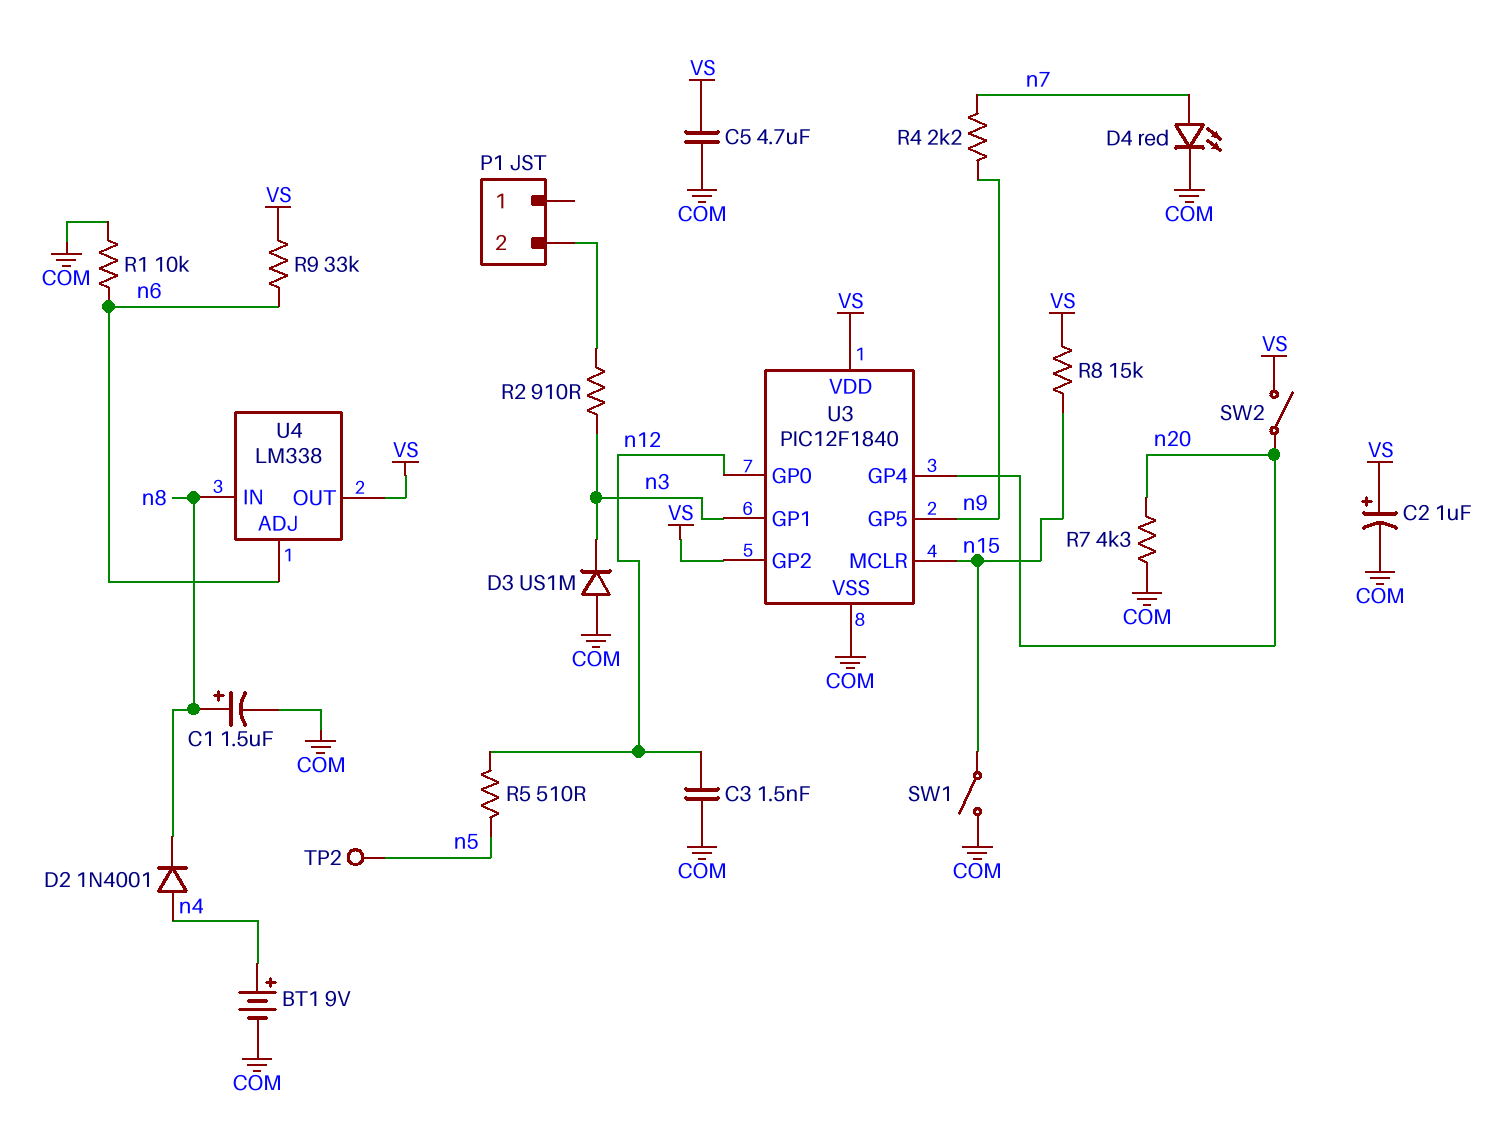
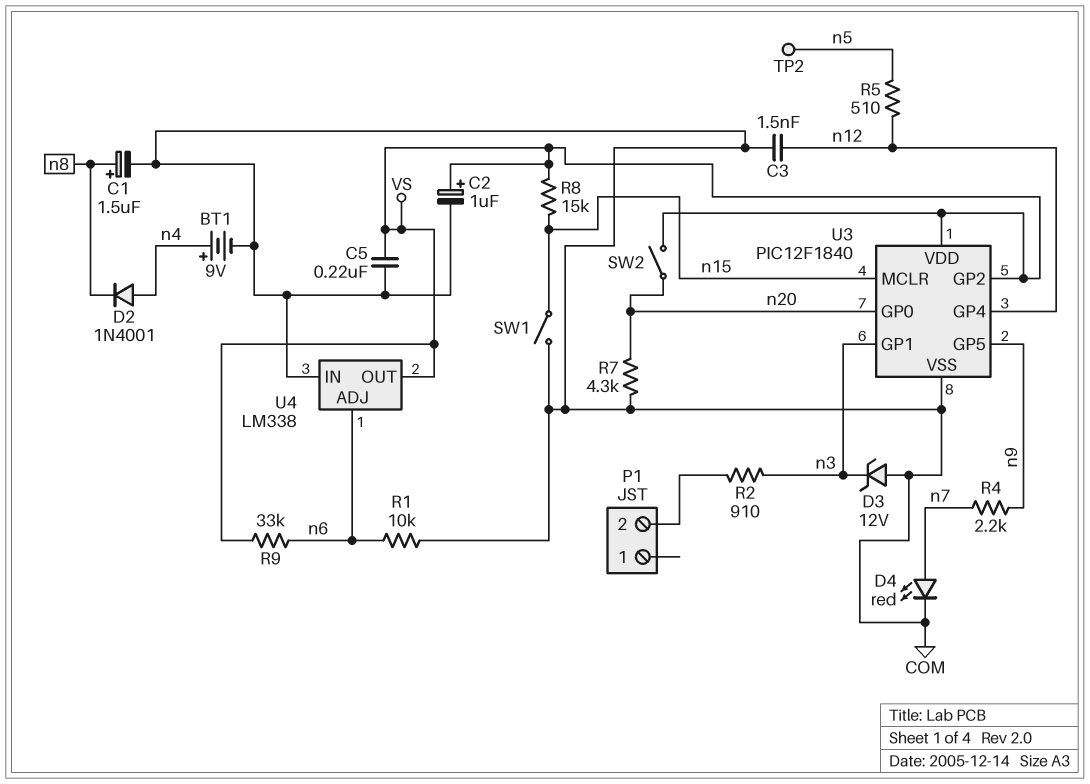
C5: 4.7uF (COM, VS) -> 220nF (COM, VS)
D3: diode US1M (A COM, K n3) -> zener 12V (A COM, K n3)
U3 pin GP0: n12 -> n20
U3 pin GP4: n20 -> n12
U4 pin IN: n8 -> COM

